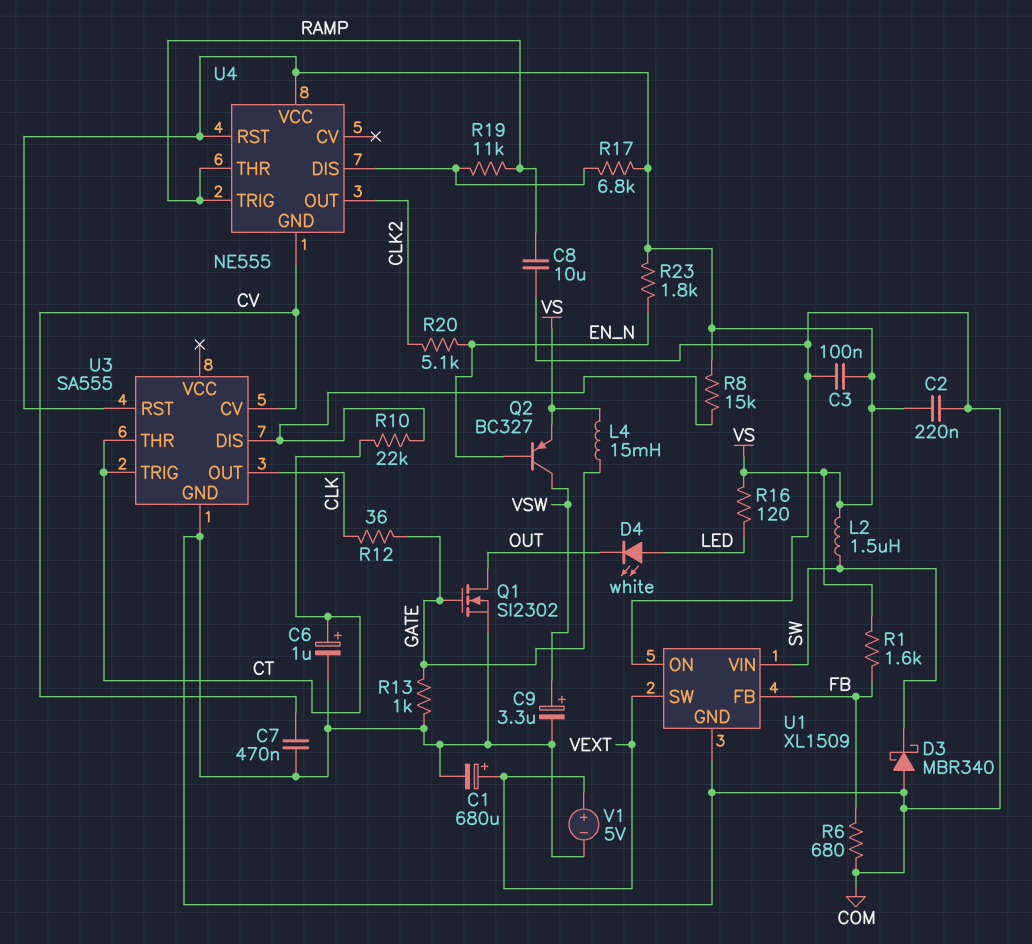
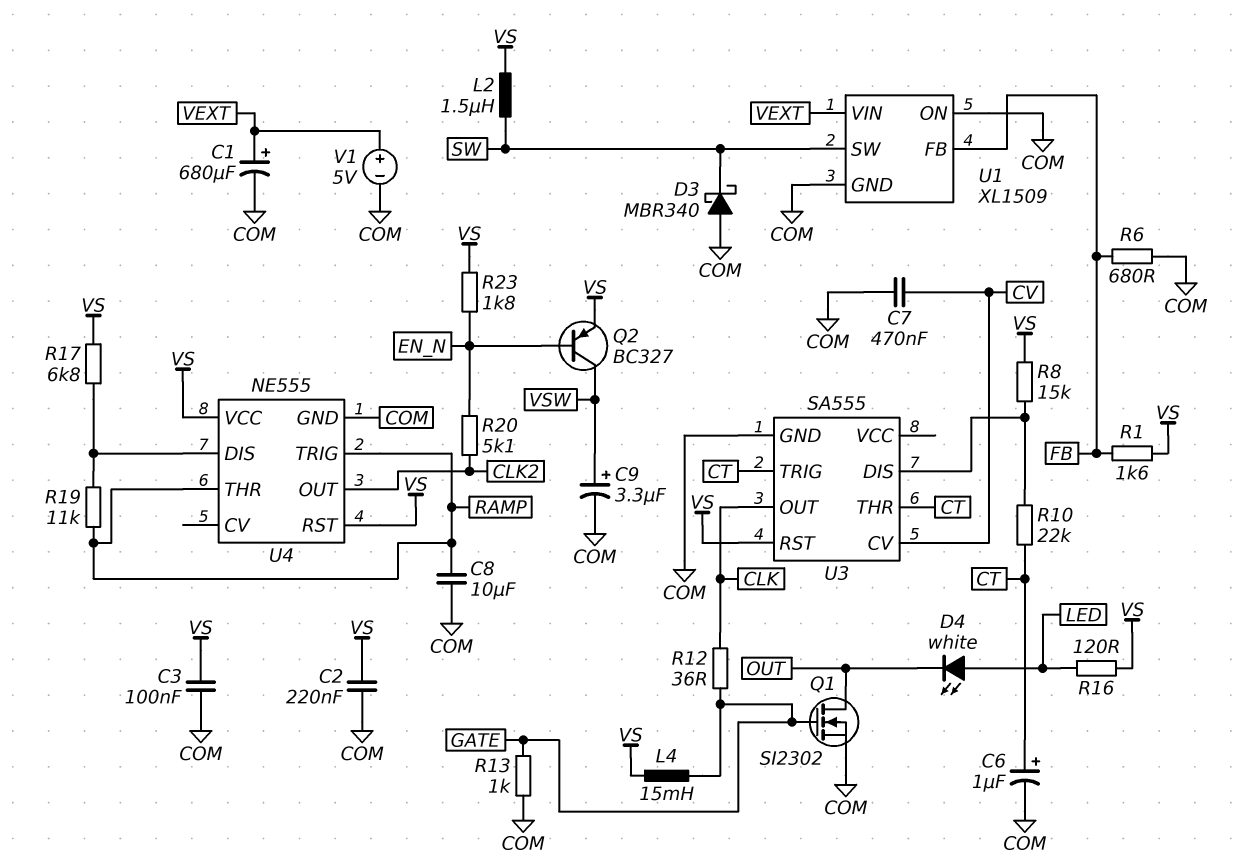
U1 pin SW: VEXT -> SW
U1 pin VIN: SW -> VEXT
U4 pin GND: CV -> COM

